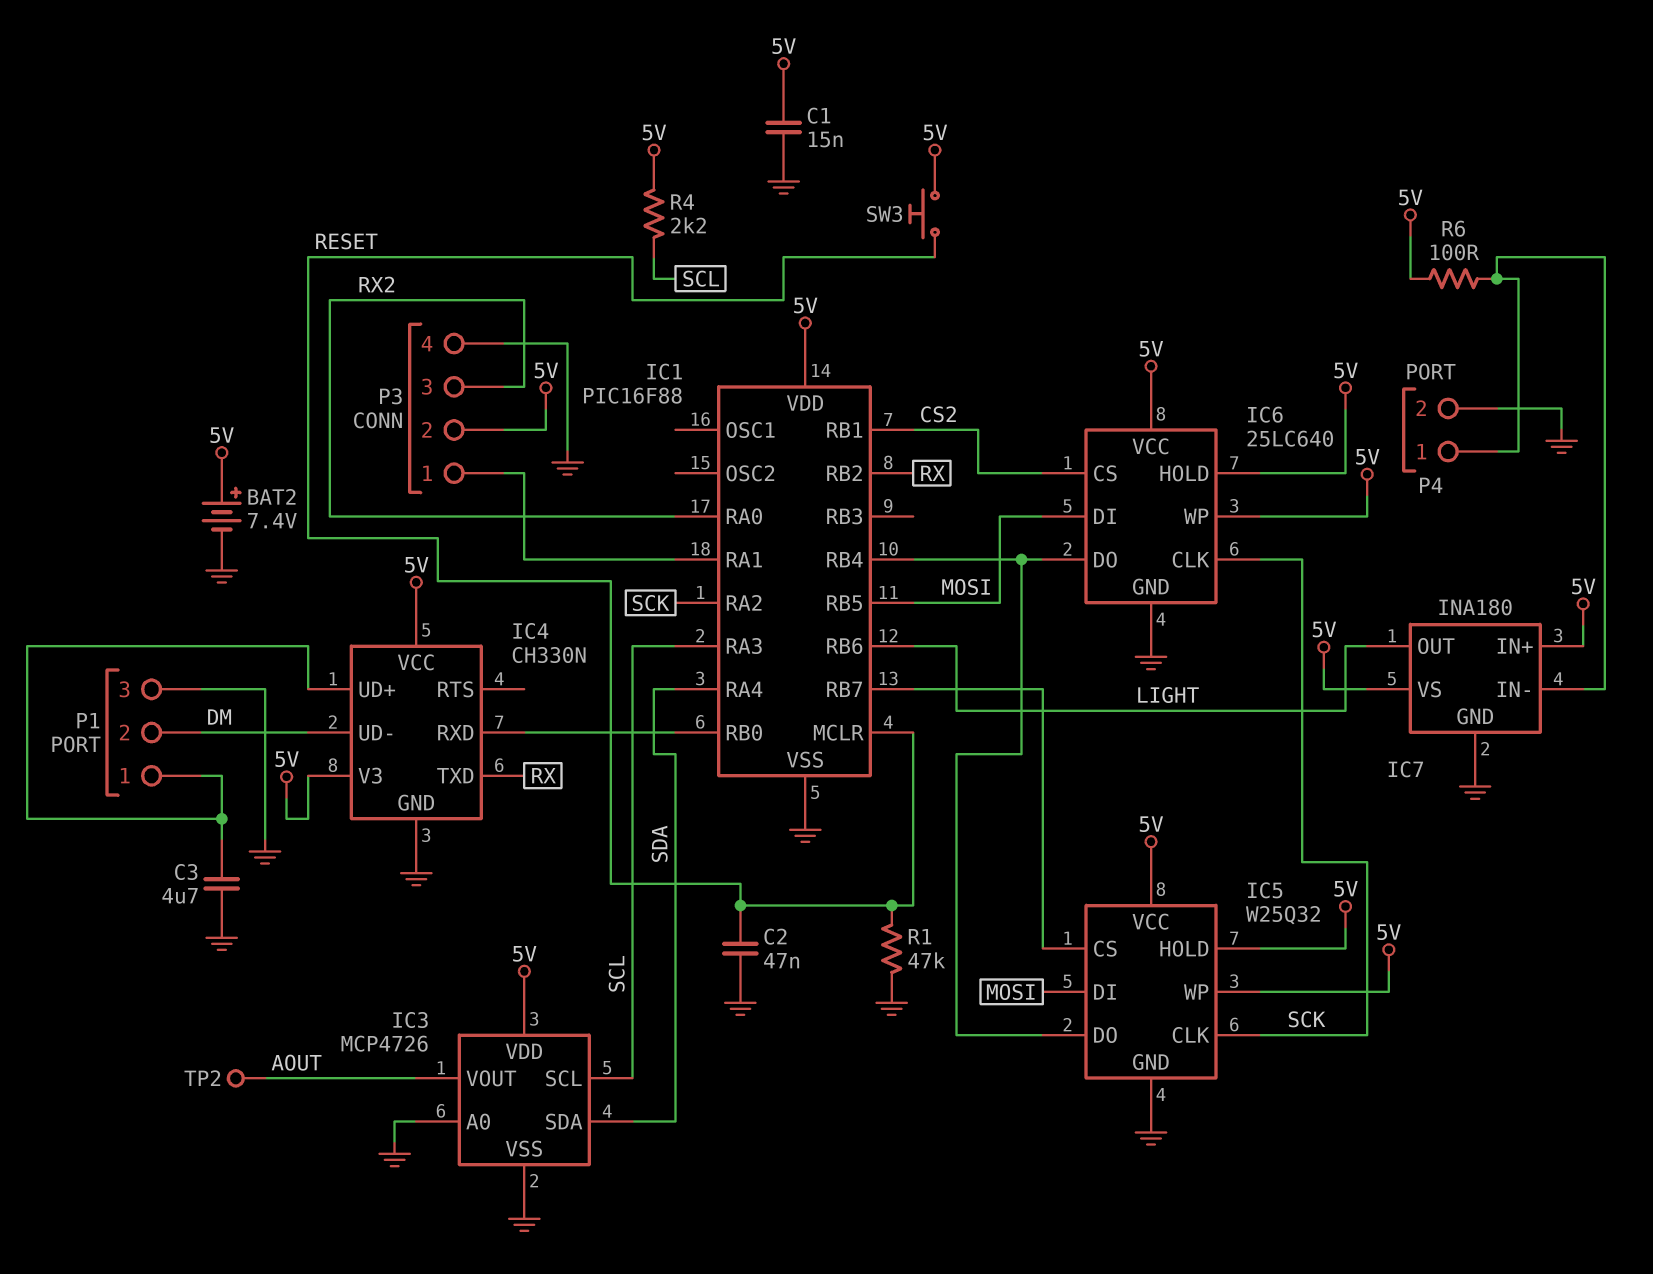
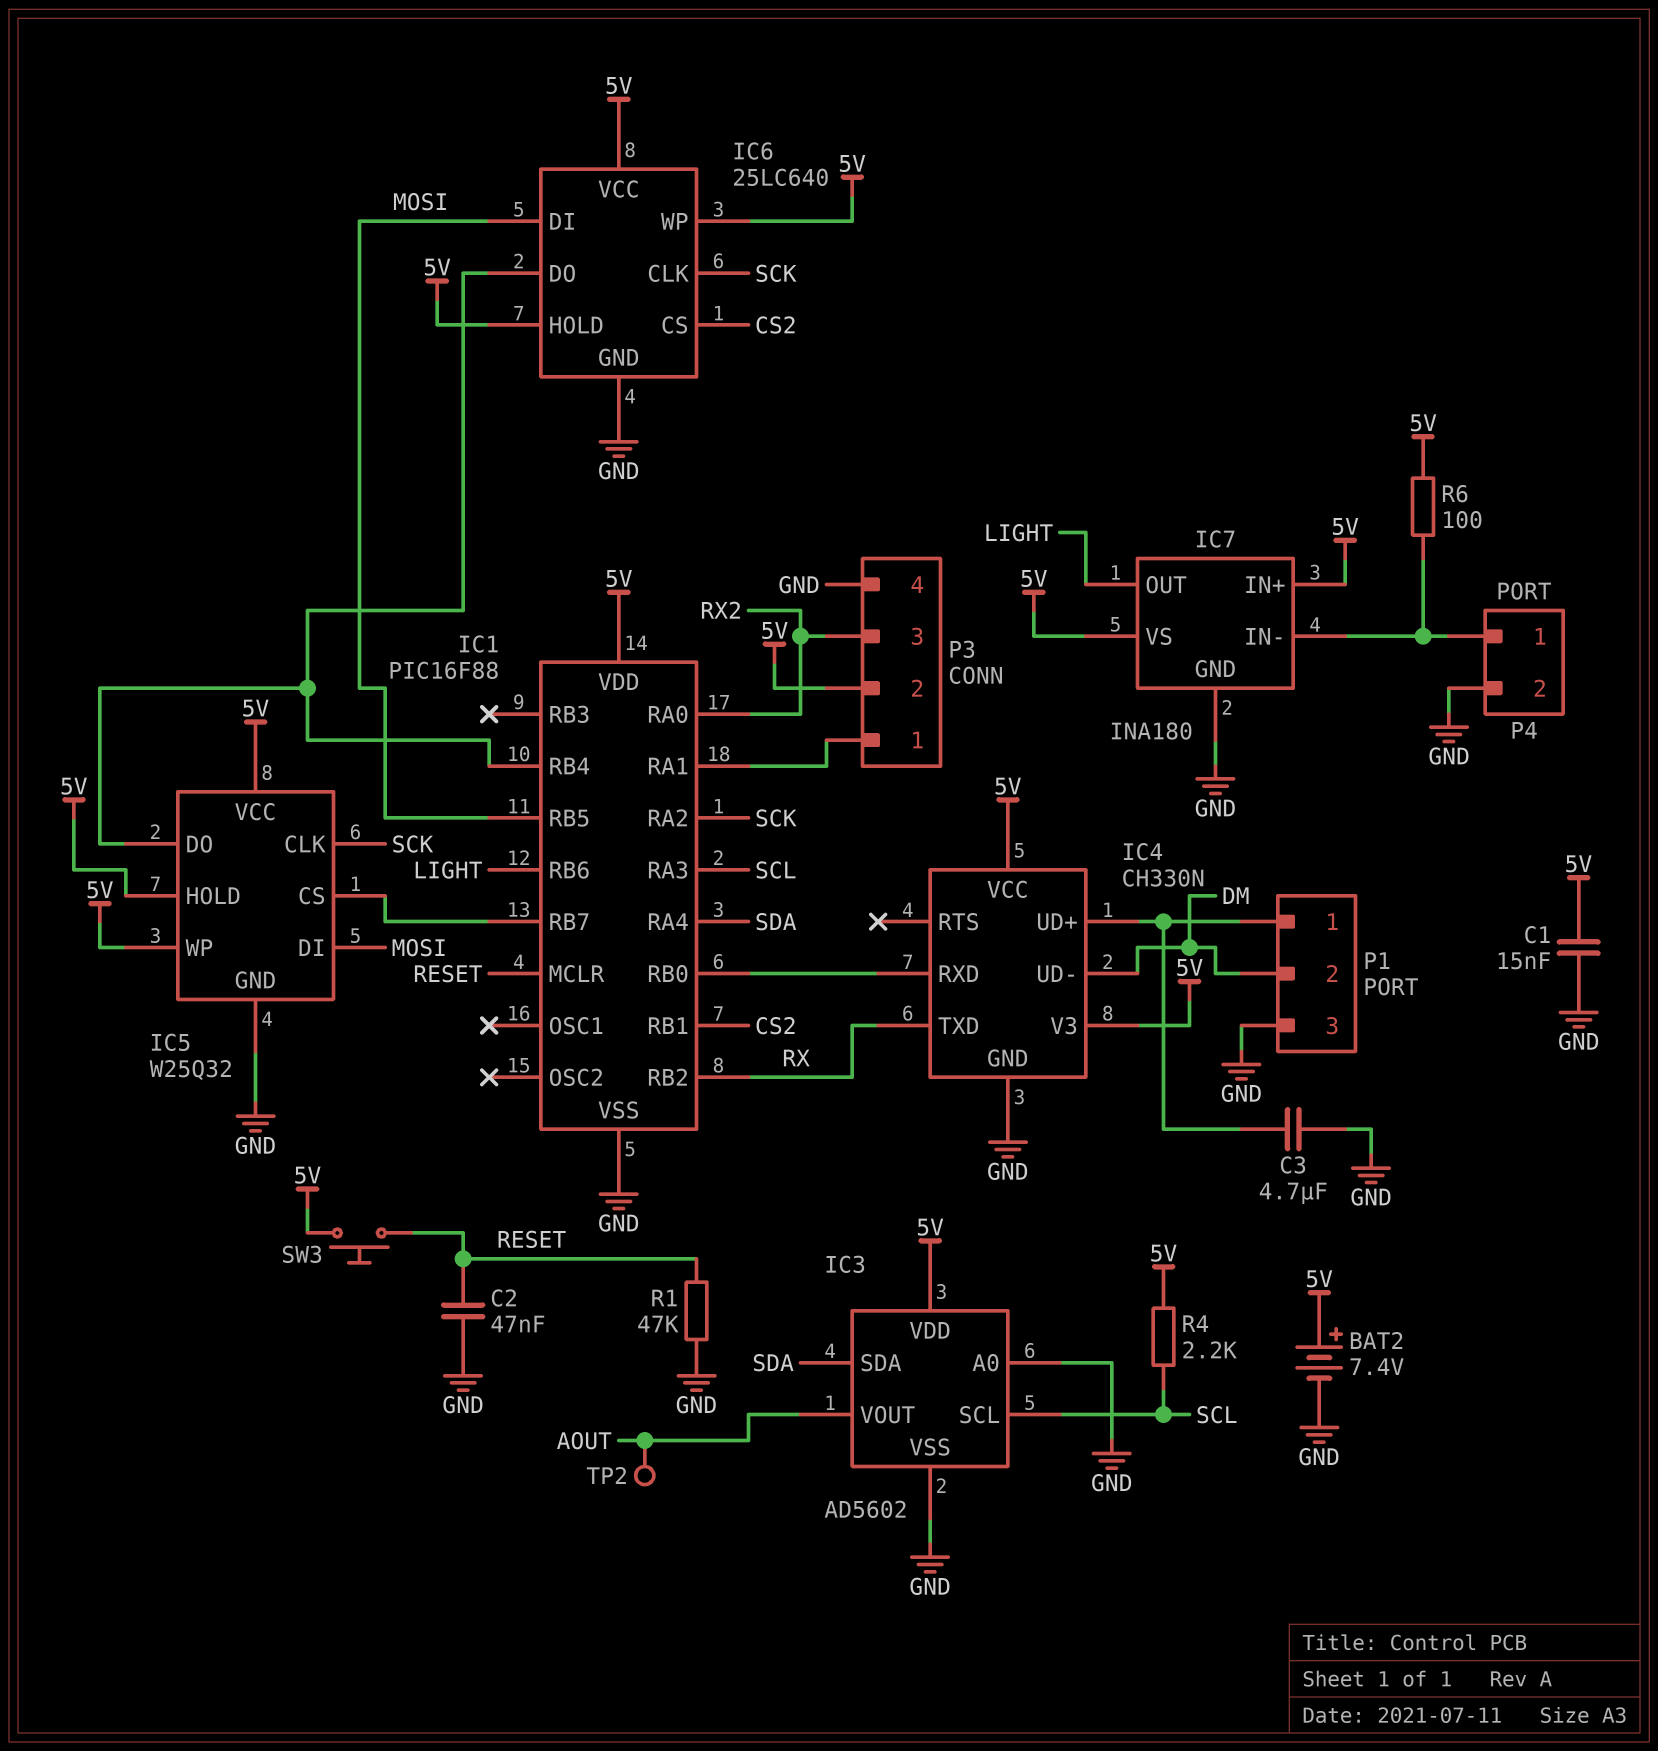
IC3: MCP4726 -> AD5602

